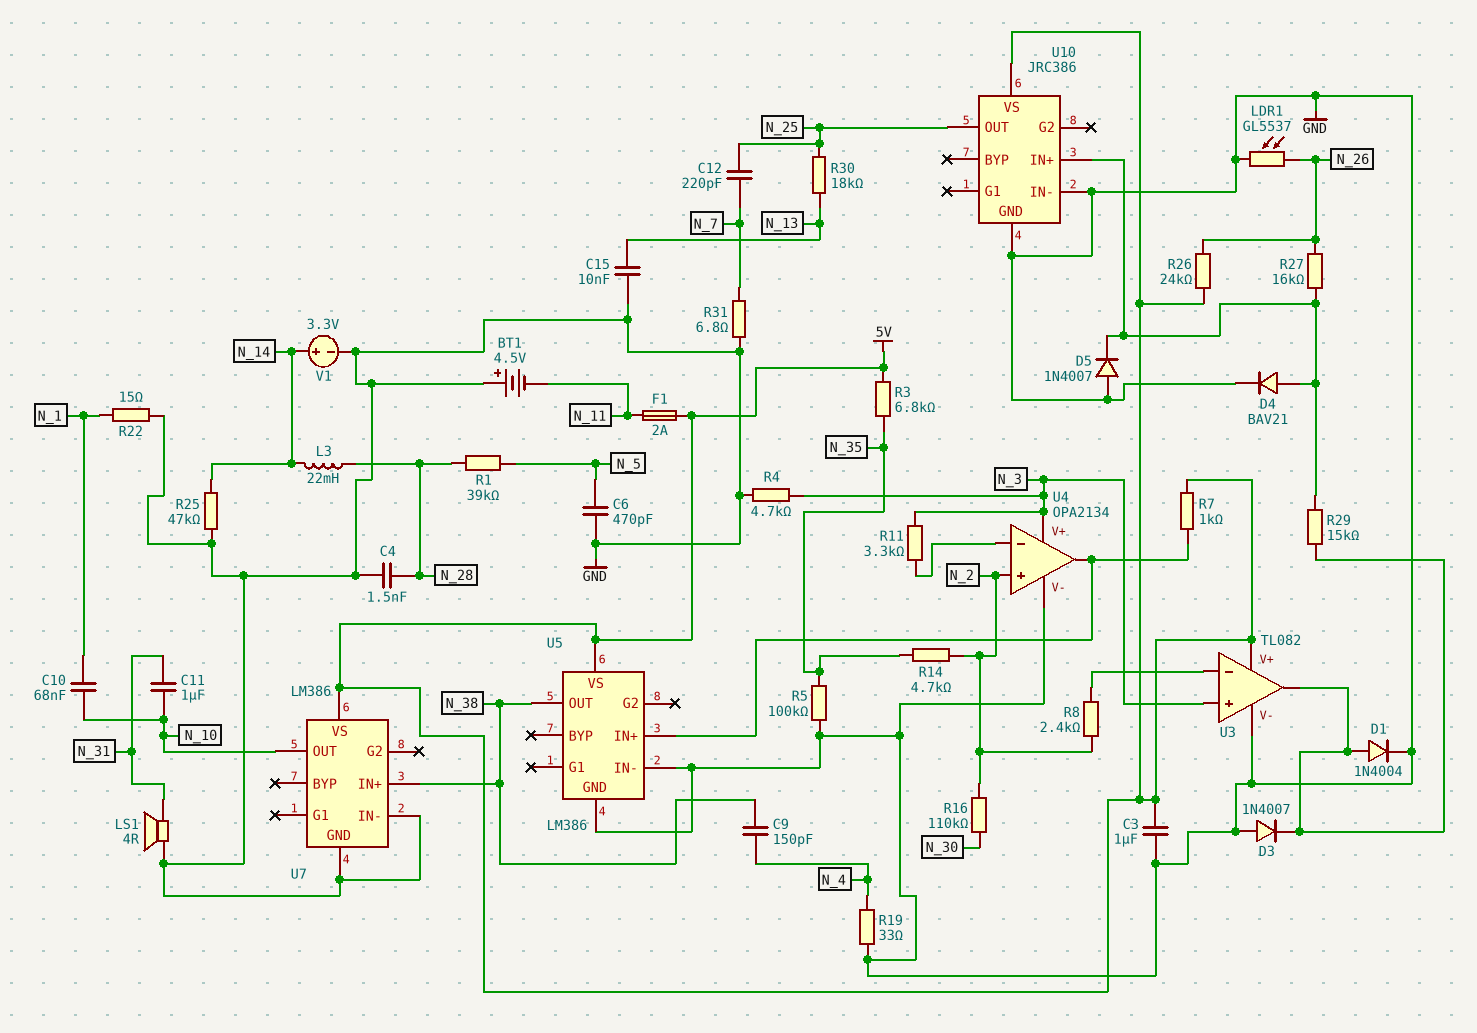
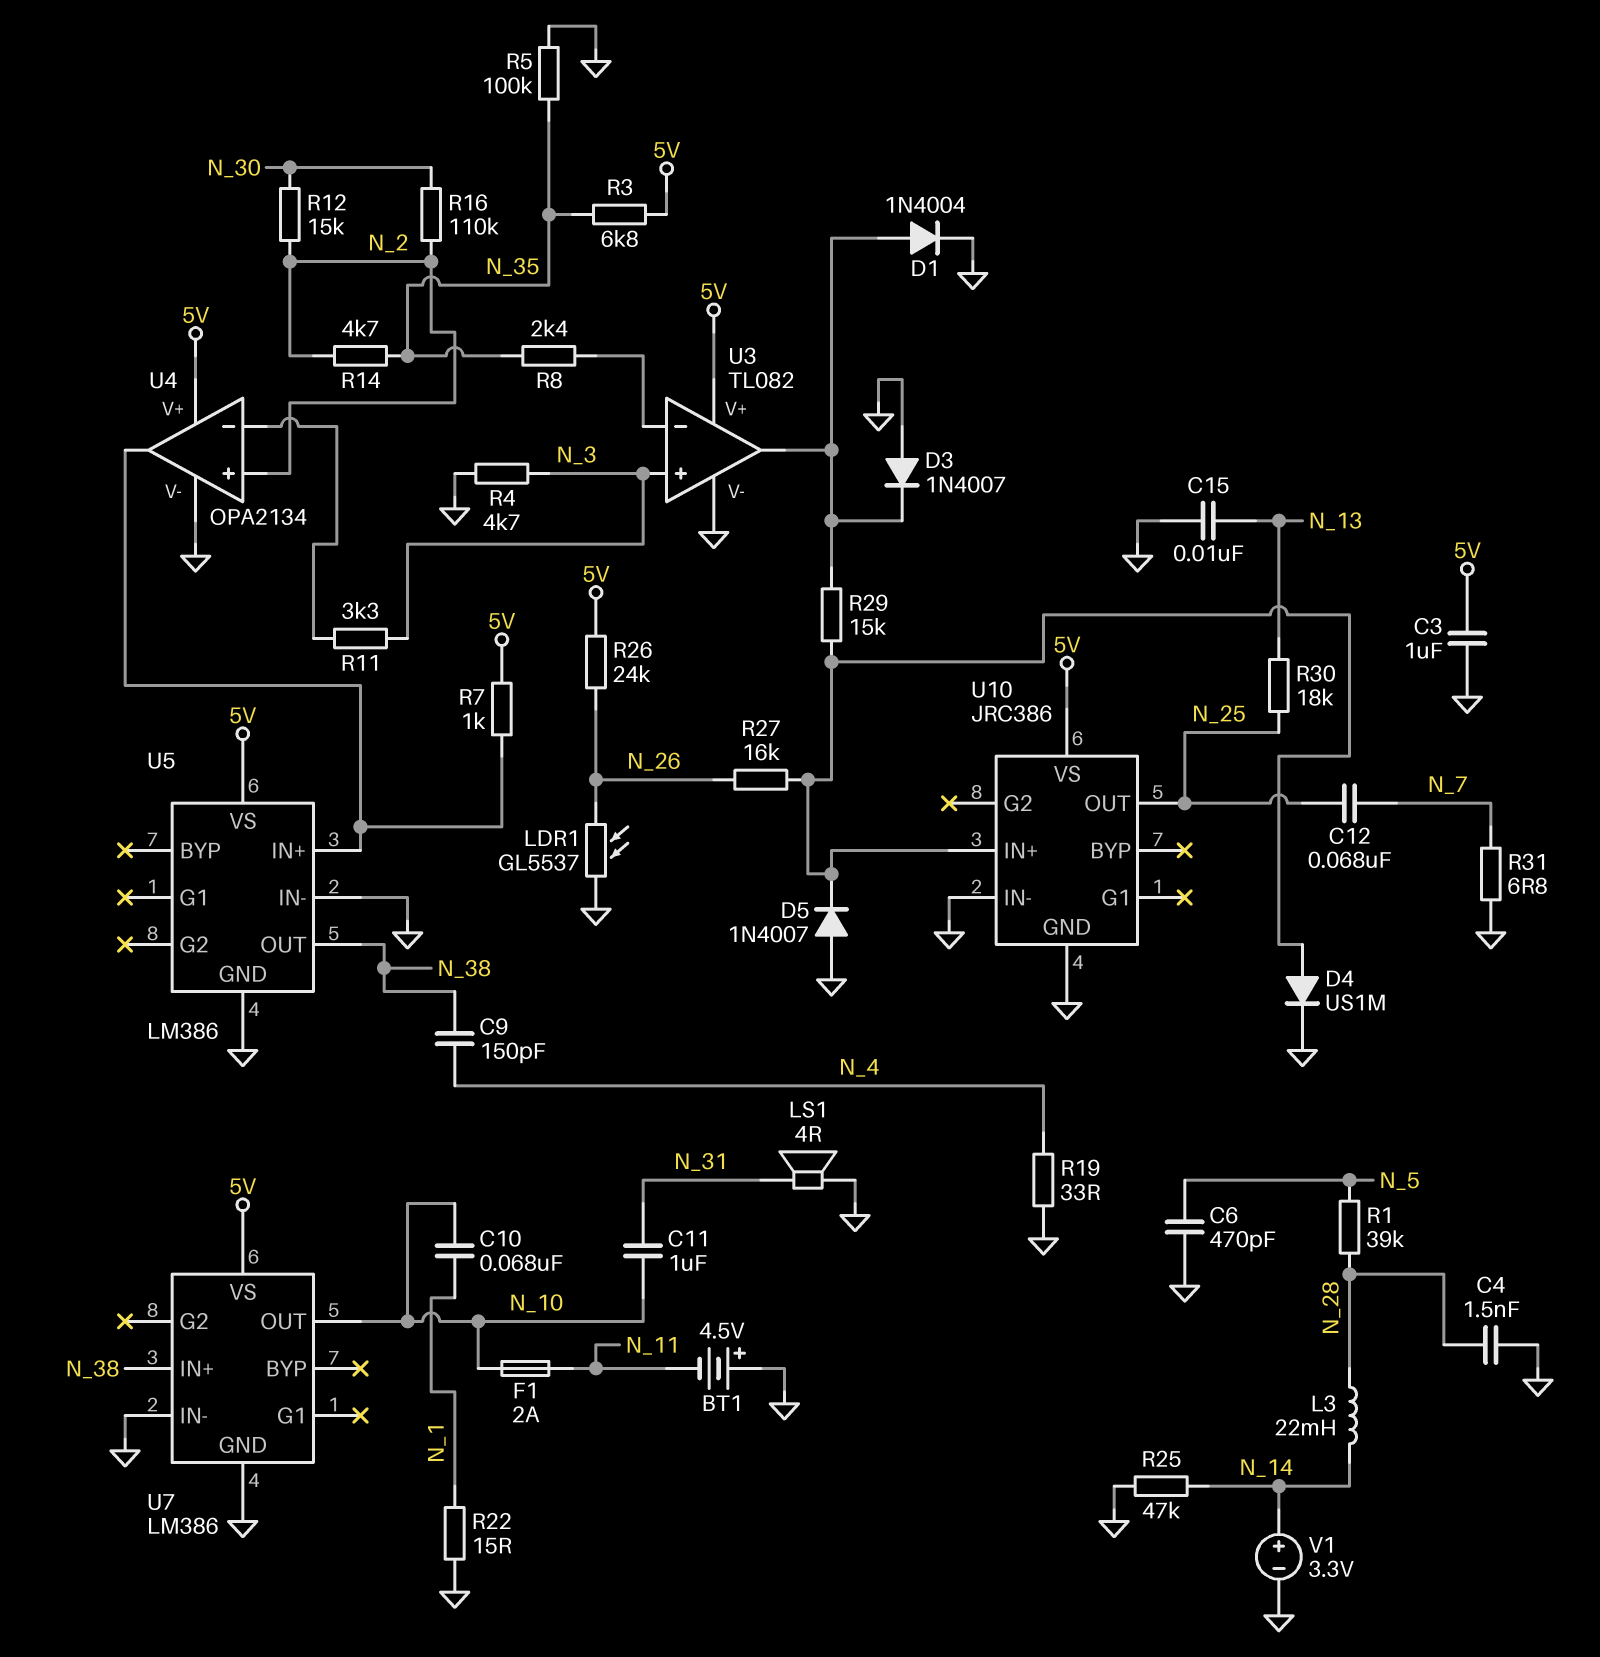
C12: 220pF (N_7, N_25) -> 68nF (N_7, N_25)
D4: diode BAV21 (A U10/IN+, K GND) -> diode US1M (A U10/IN+, K GND)
F1: 2A (5V, N_11) -> 2A (N_10, N_11)
R8: 2.4k (N_2, U3/in-) -> 2.4k (N_35, U3/in-)
R12: none -> 15k (N_2, N_30)
U4 pin V+: N_3 -> 5V

